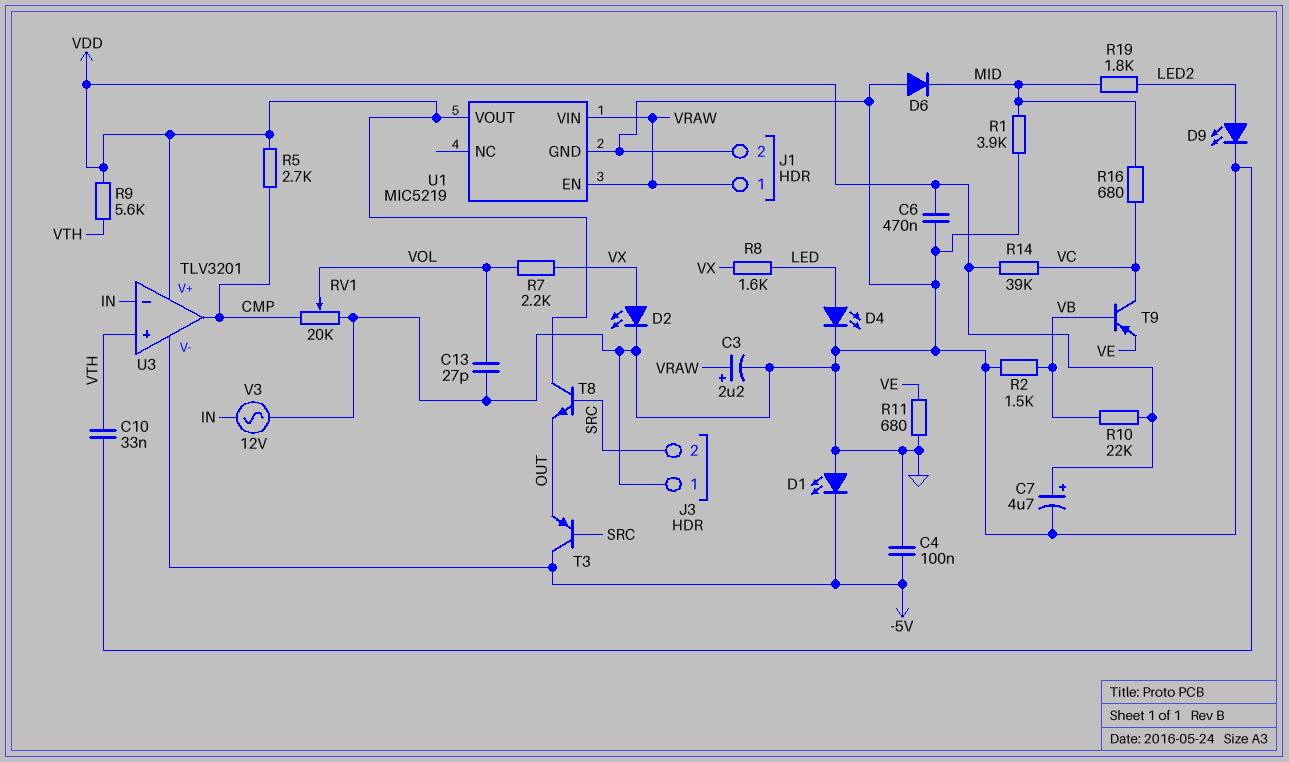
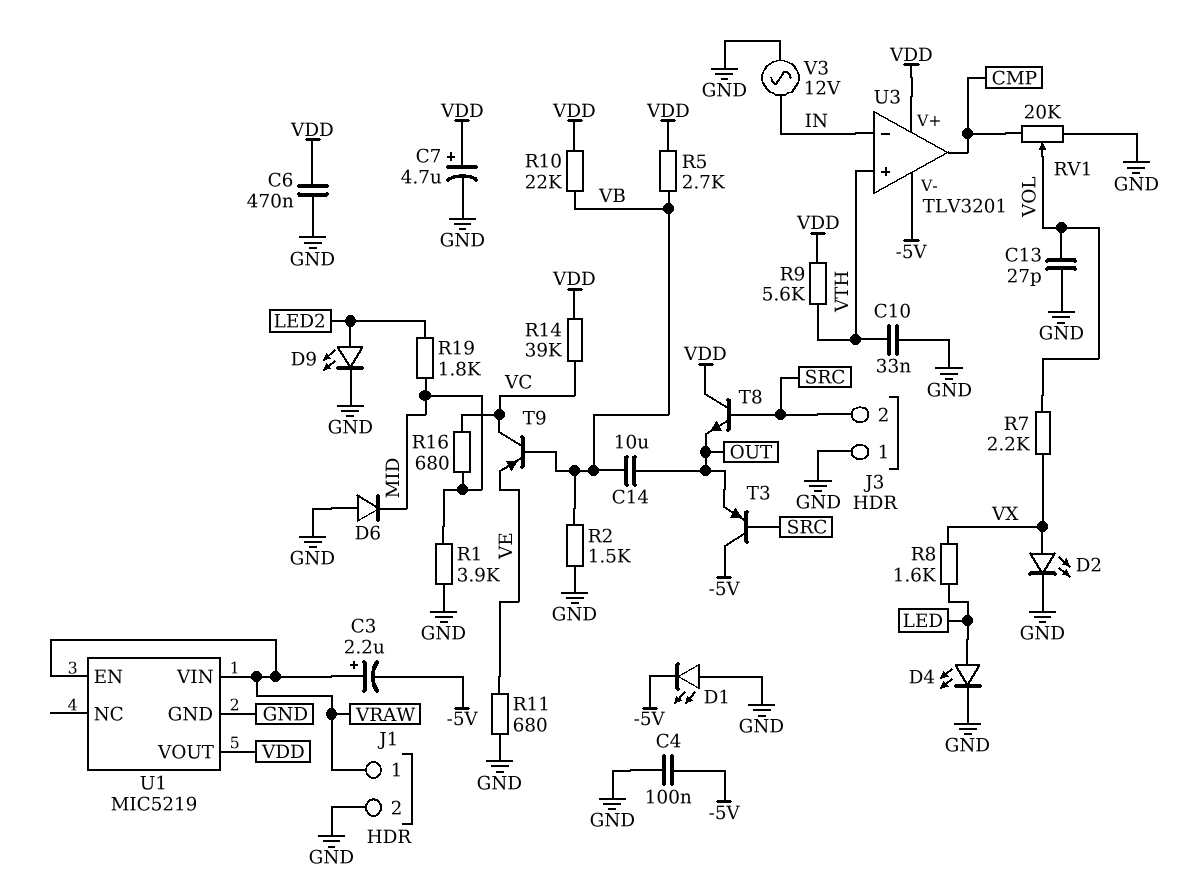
C3: 2.2uF (plus VRAW, minus GND) -> 2.2uF (plus VRAW, minus -5V)
C14: none -> 10uF (OUT, VB)
R5: 2.7k (CMP, VDD) -> 2.7k (VB, VDD)

